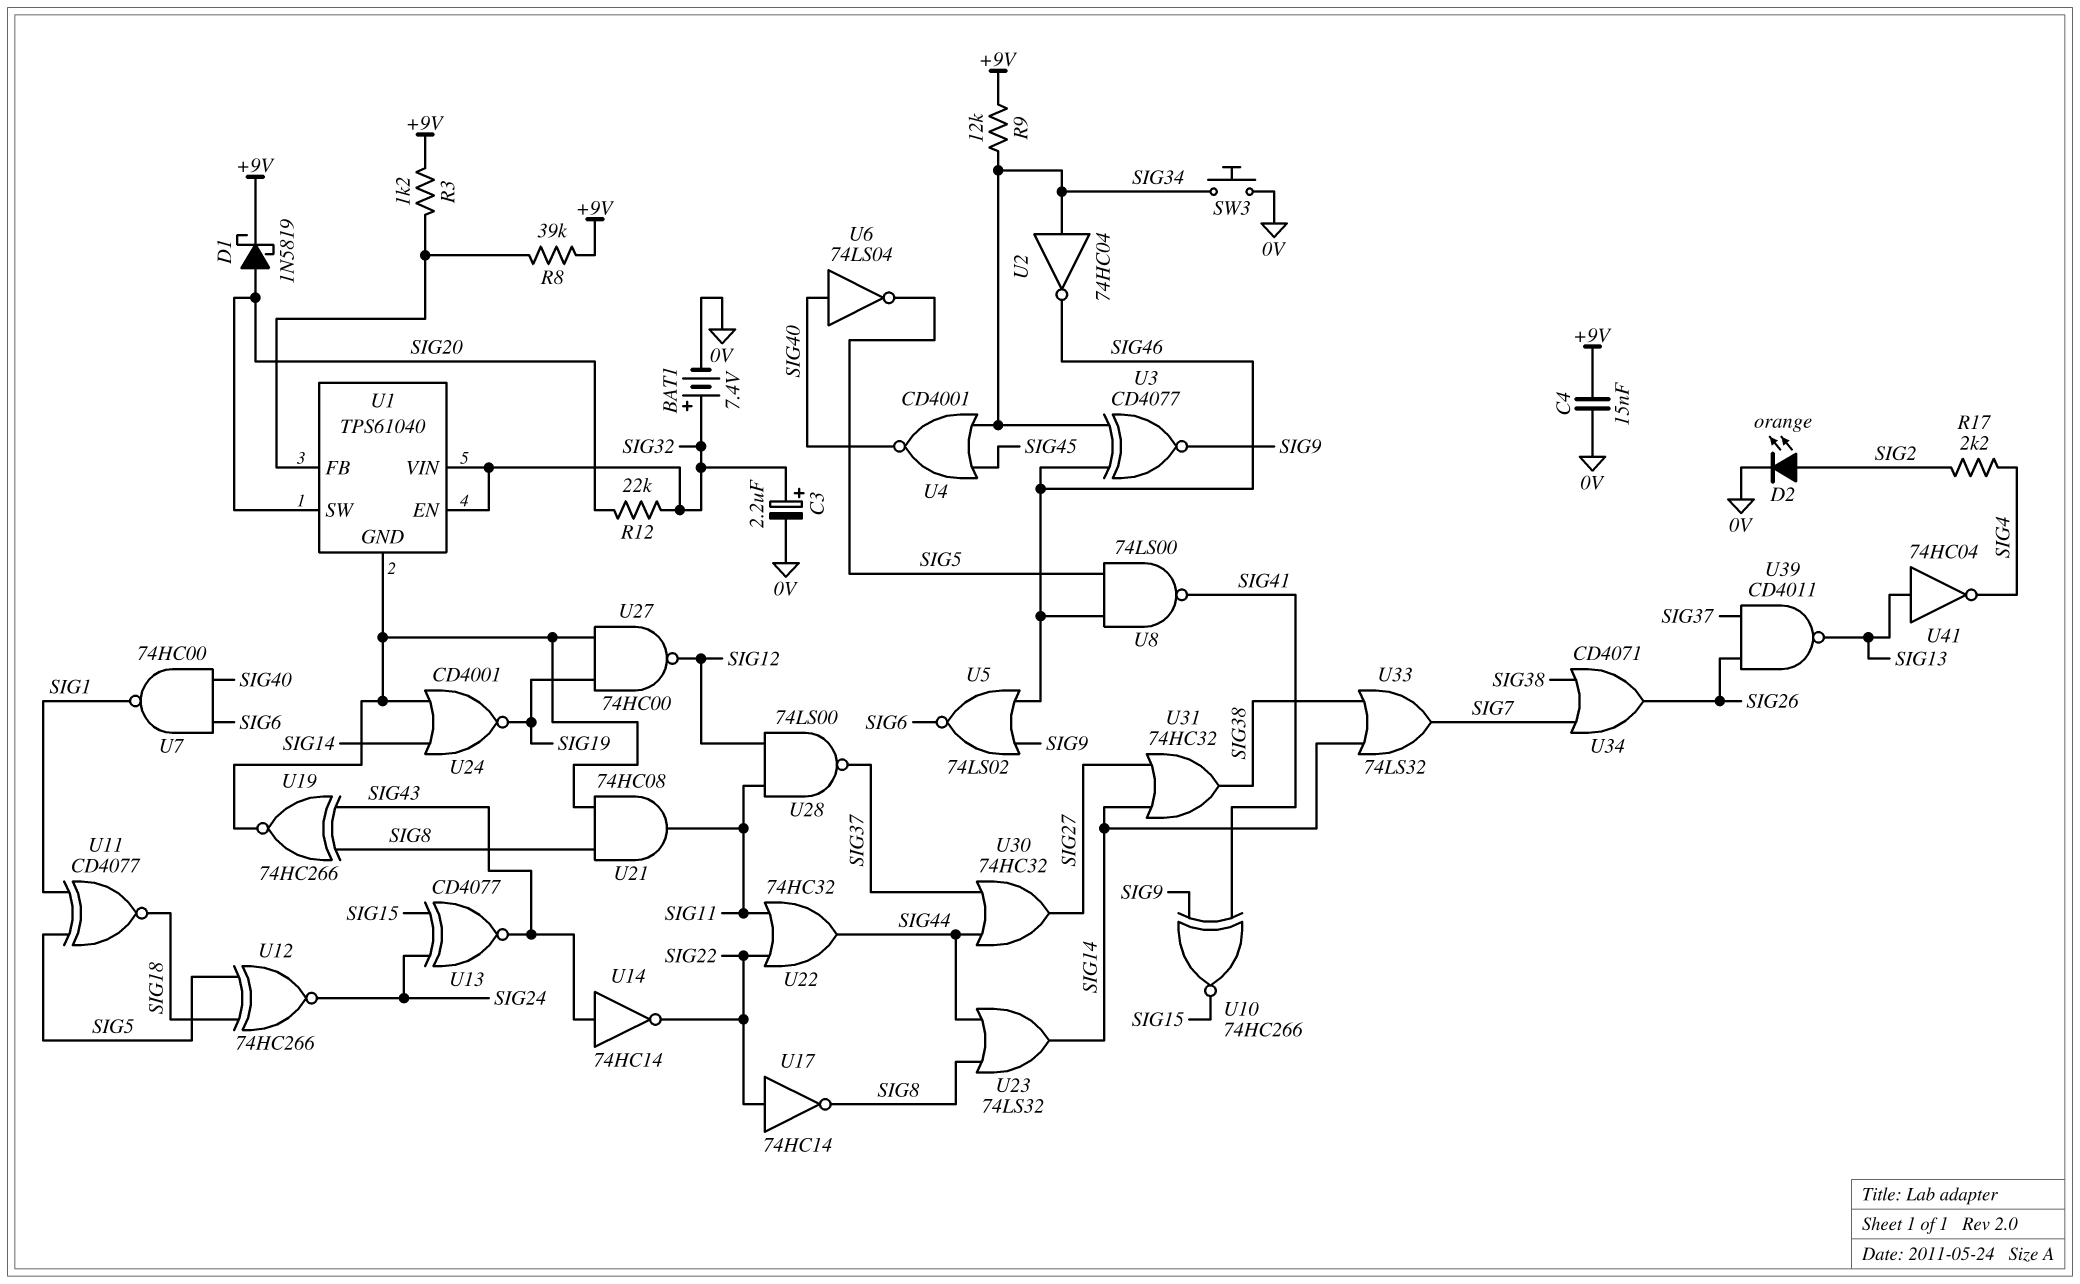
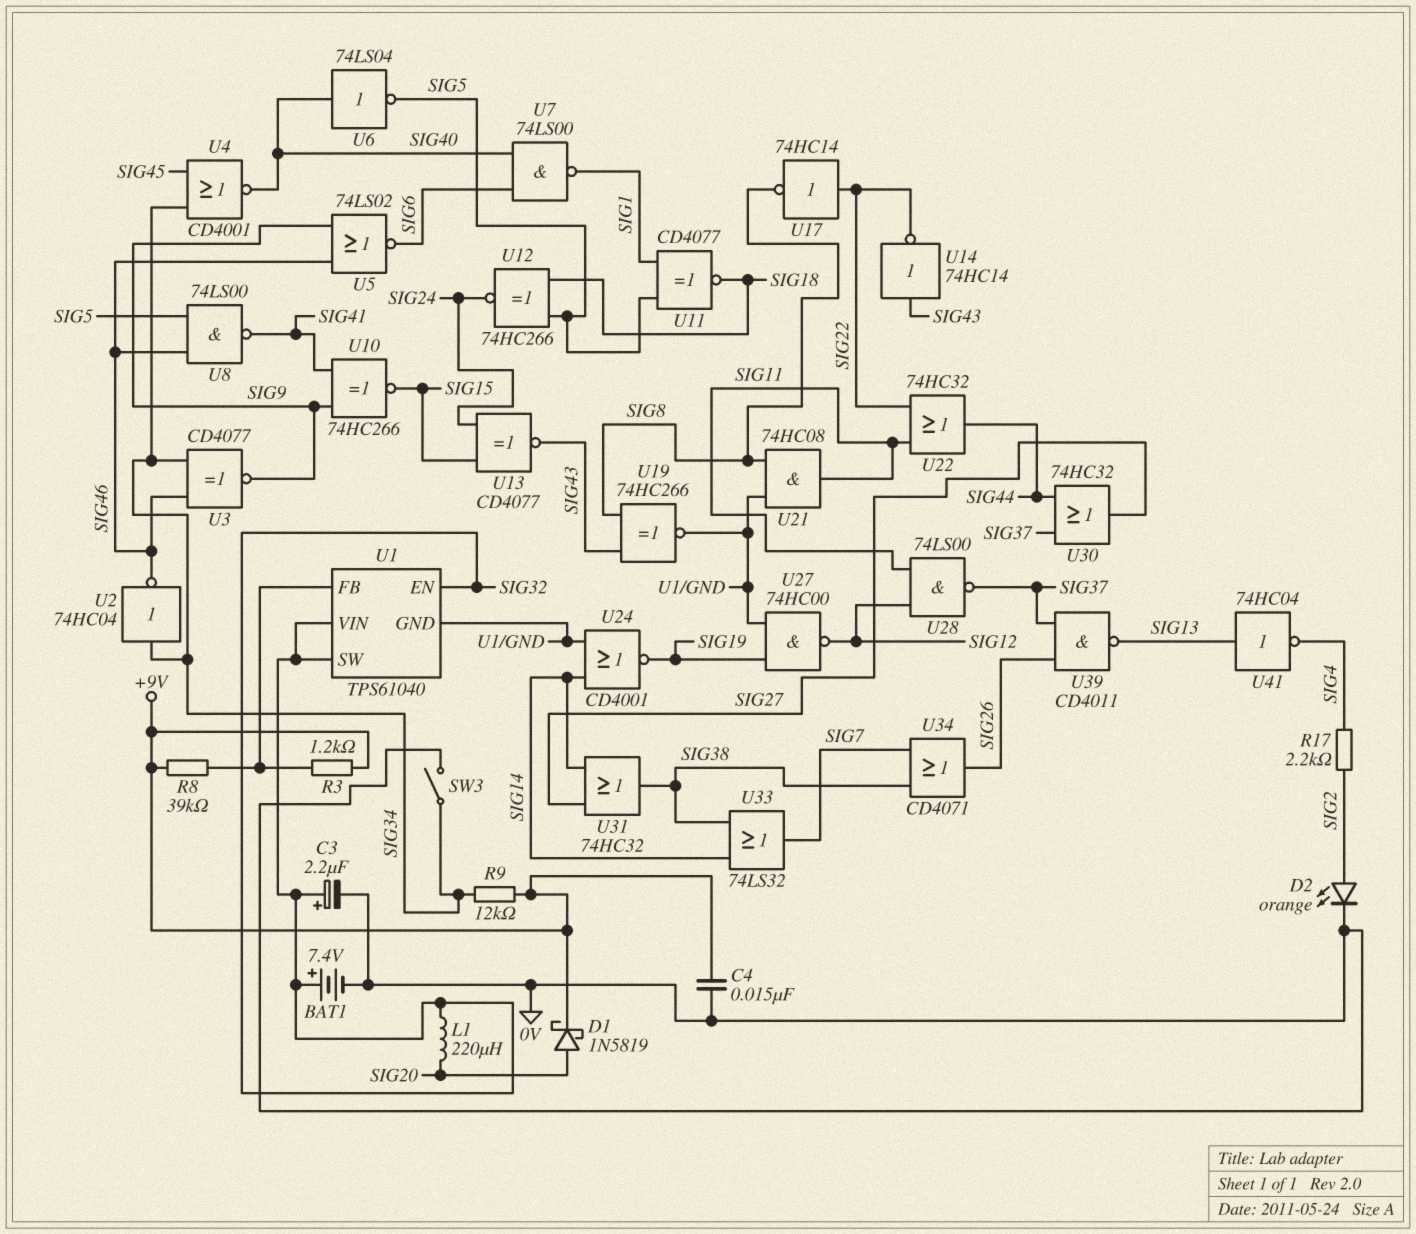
L1: none -> 220uH (SIG20, SIG32)
R12: 22k (SIG20, SIG32) -> none
SW3: button (0V, SIG34) -> switch (0V, SIG34)
U1 pin SW: SIG20 -> SIG32
U7: NAND 74HC00 (in SIG6, in SIG40, out SIG1) -> NAND 74LS00 (in SIG6, in SIG40, out SIG1)
U23: OR 74LS32 (in SIG8, in SIG44, out SIG14) -> none

